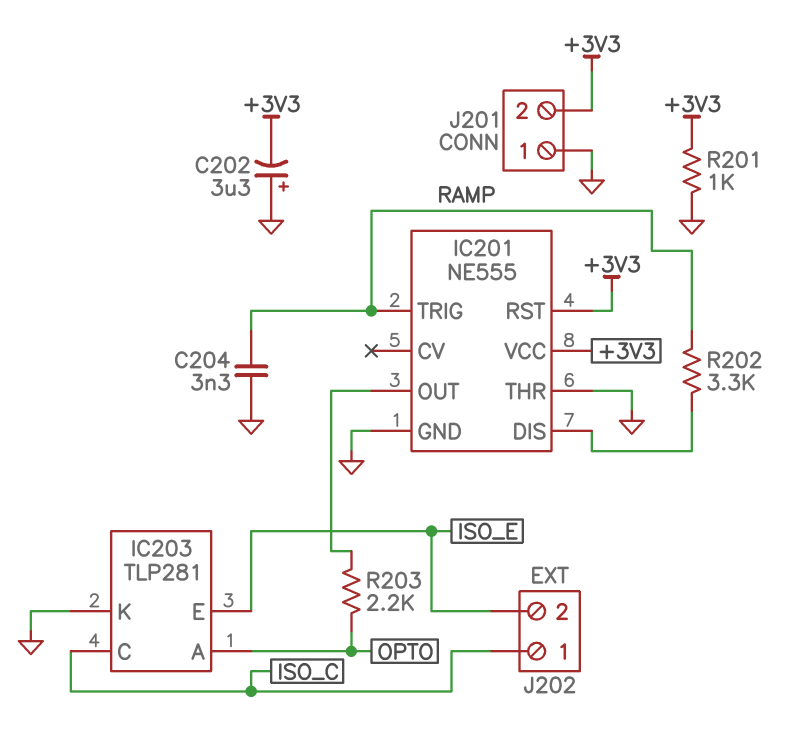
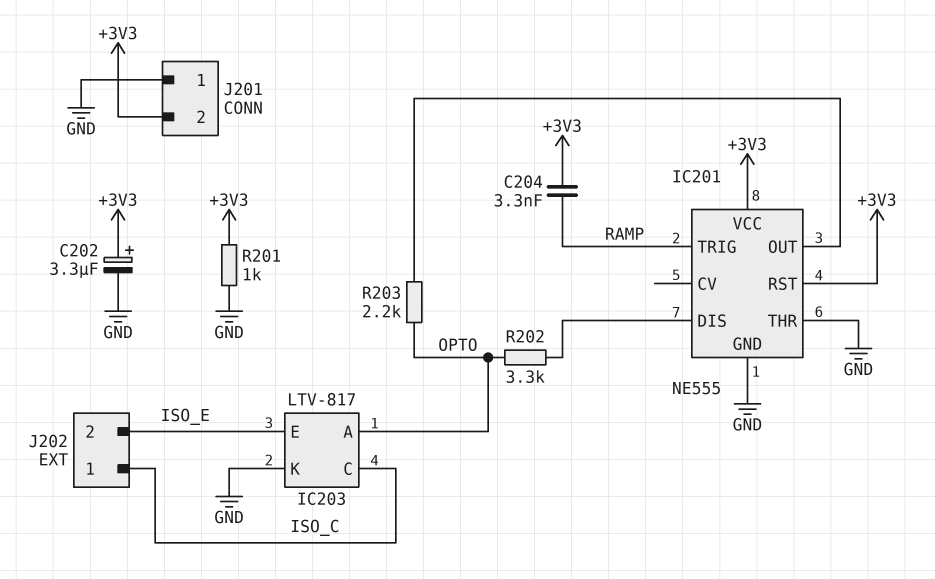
C202: 3.3uF (plus GND, minus +3V3) -> 3.3uF (plus +3V3, minus GND)
C204: 3.3nF (GND, RAMP) -> 3.3nF (+3V3, RAMP)
IC203: TLP281 -> LTV-817
R202: 3.3k (IC201/DIS, RAMP) -> 3.3k (IC201/DIS, OPTO)

